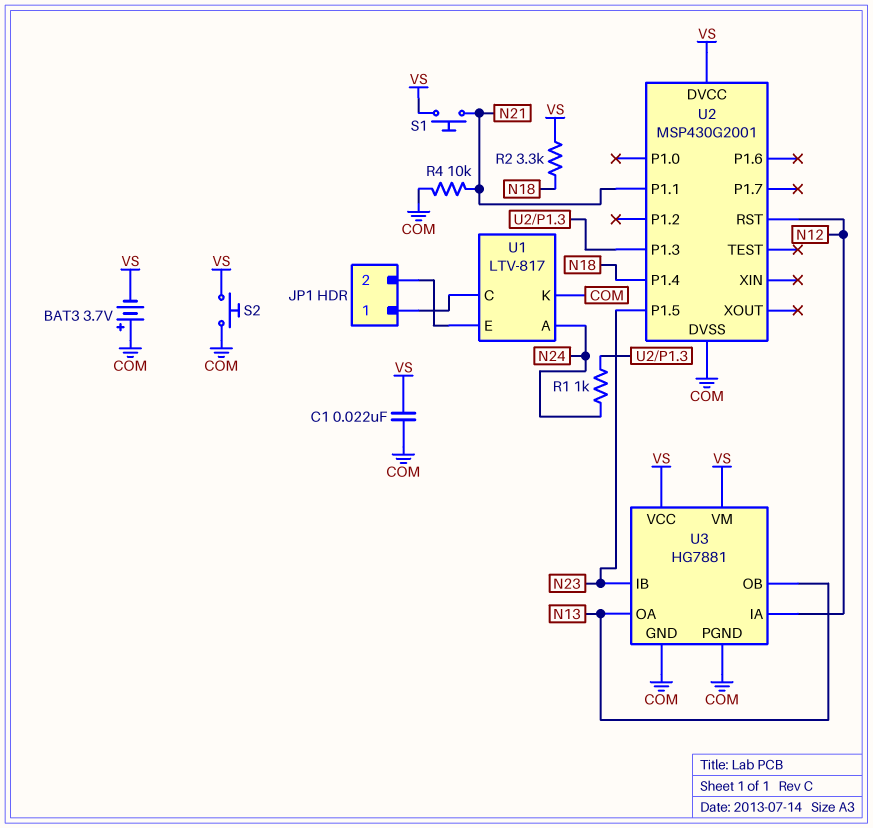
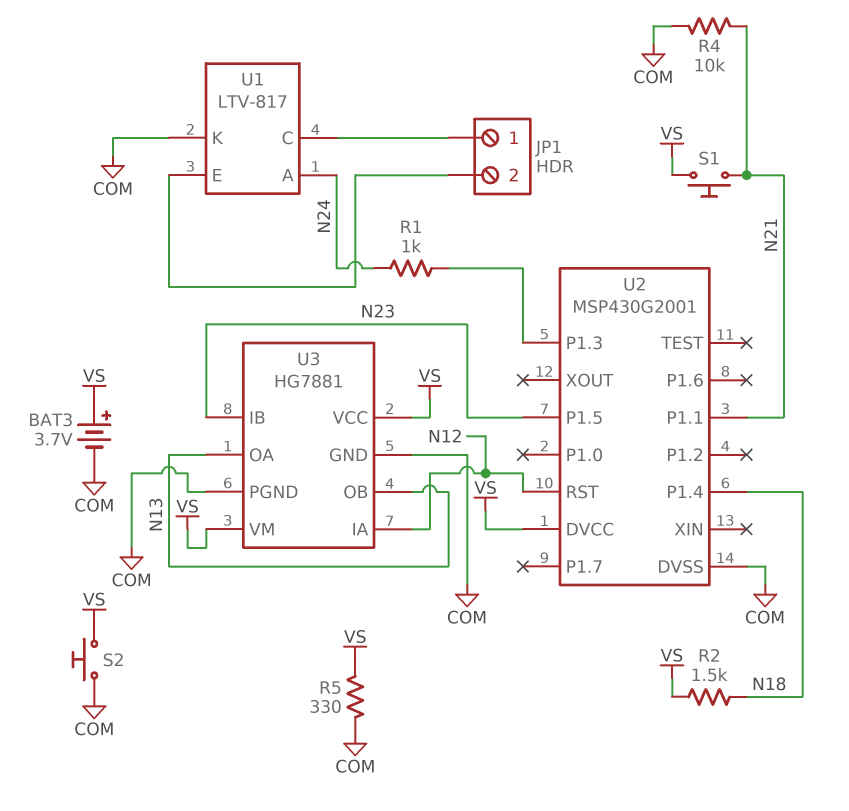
BAT3: 3.7V (plus COM, minus VS) -> 3.7V (plus VS, minus COM)
C1: 22nF (COM, VS) -> none
R2: 3.3k (N18, VS) -> 1.5k (N18, VS)
R5: none -> 330 (COM, VS)

